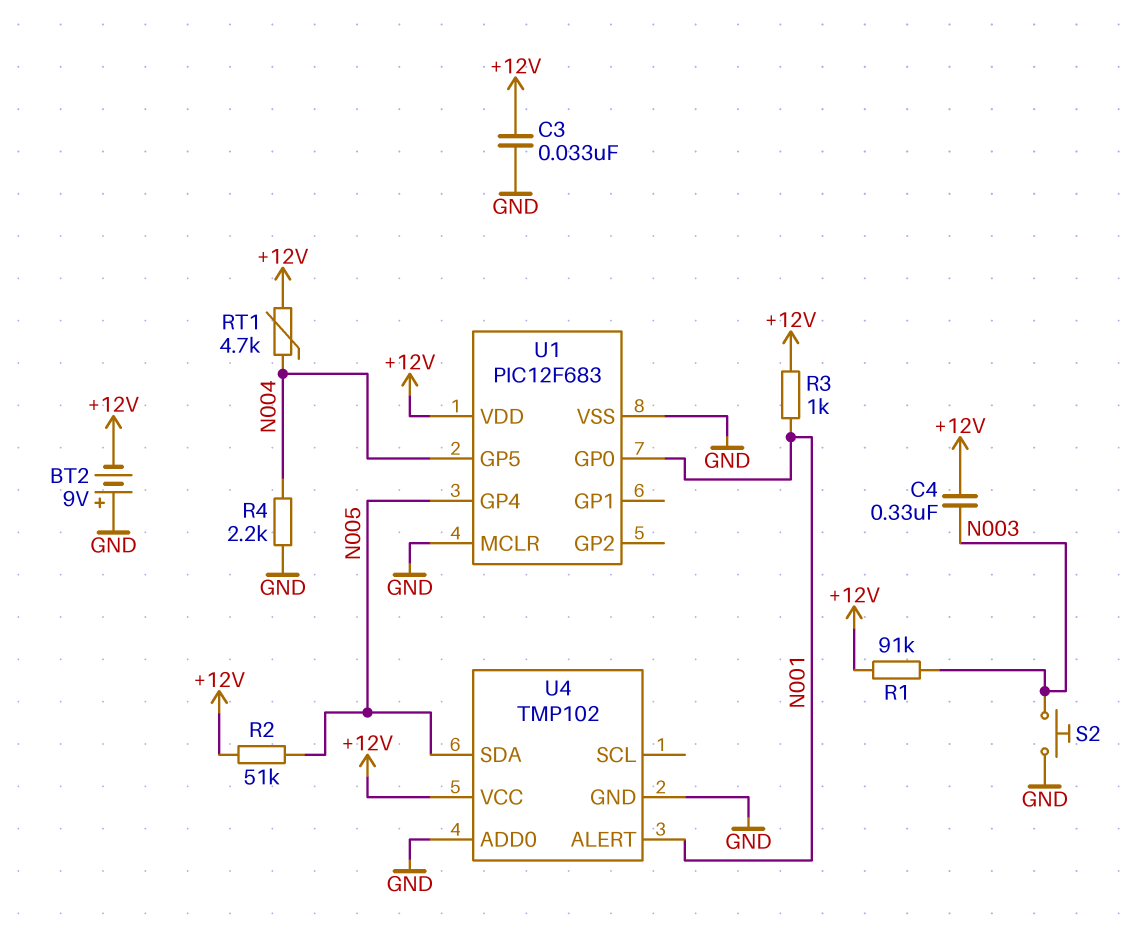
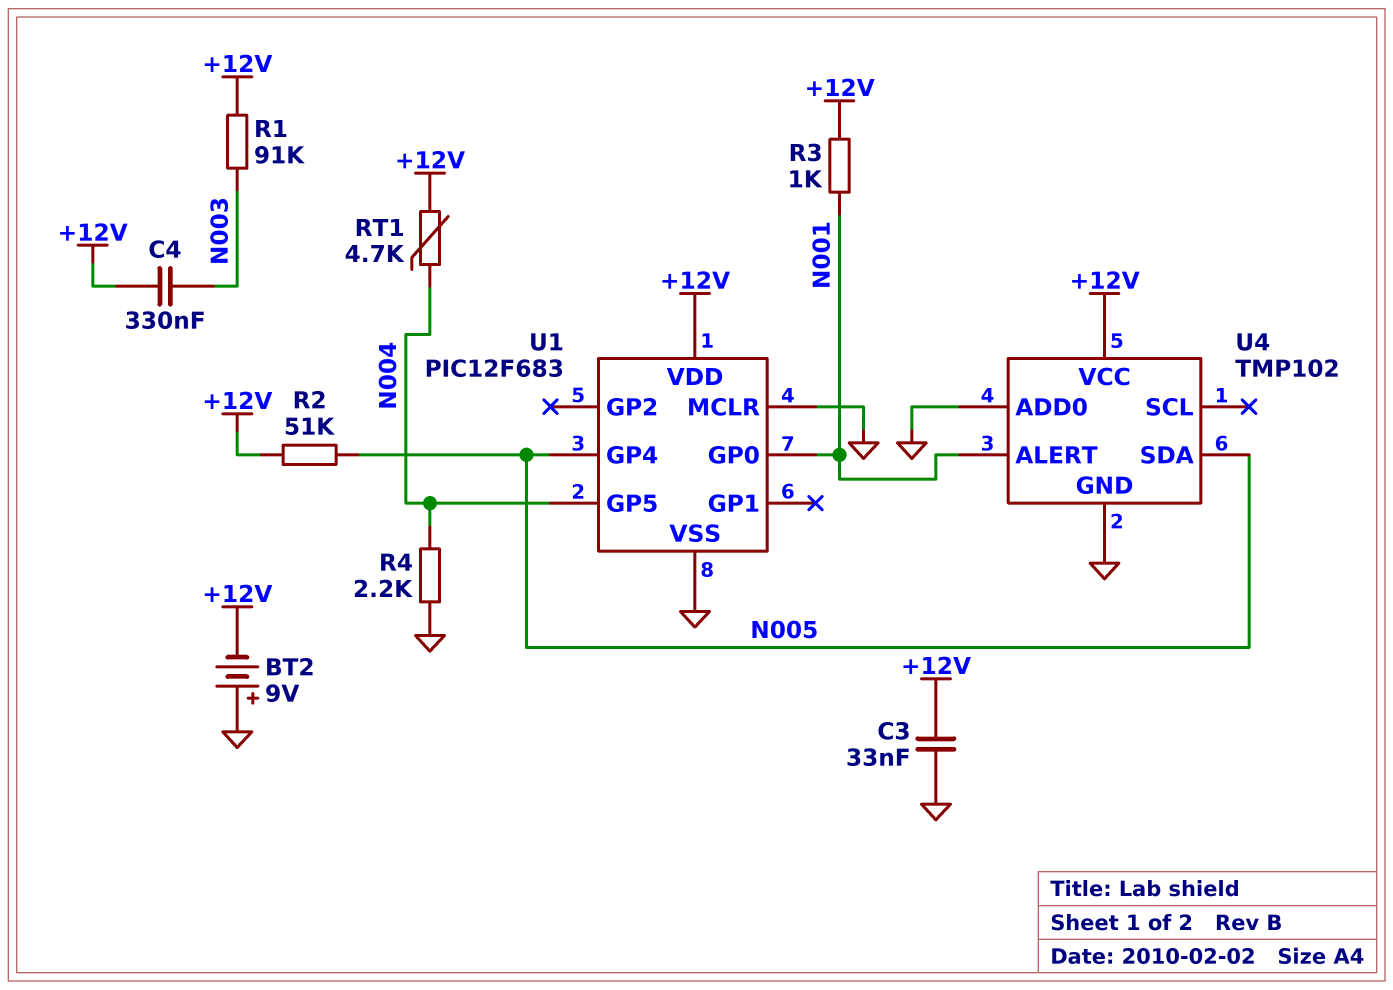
S2: button (GND, N003) -> none

